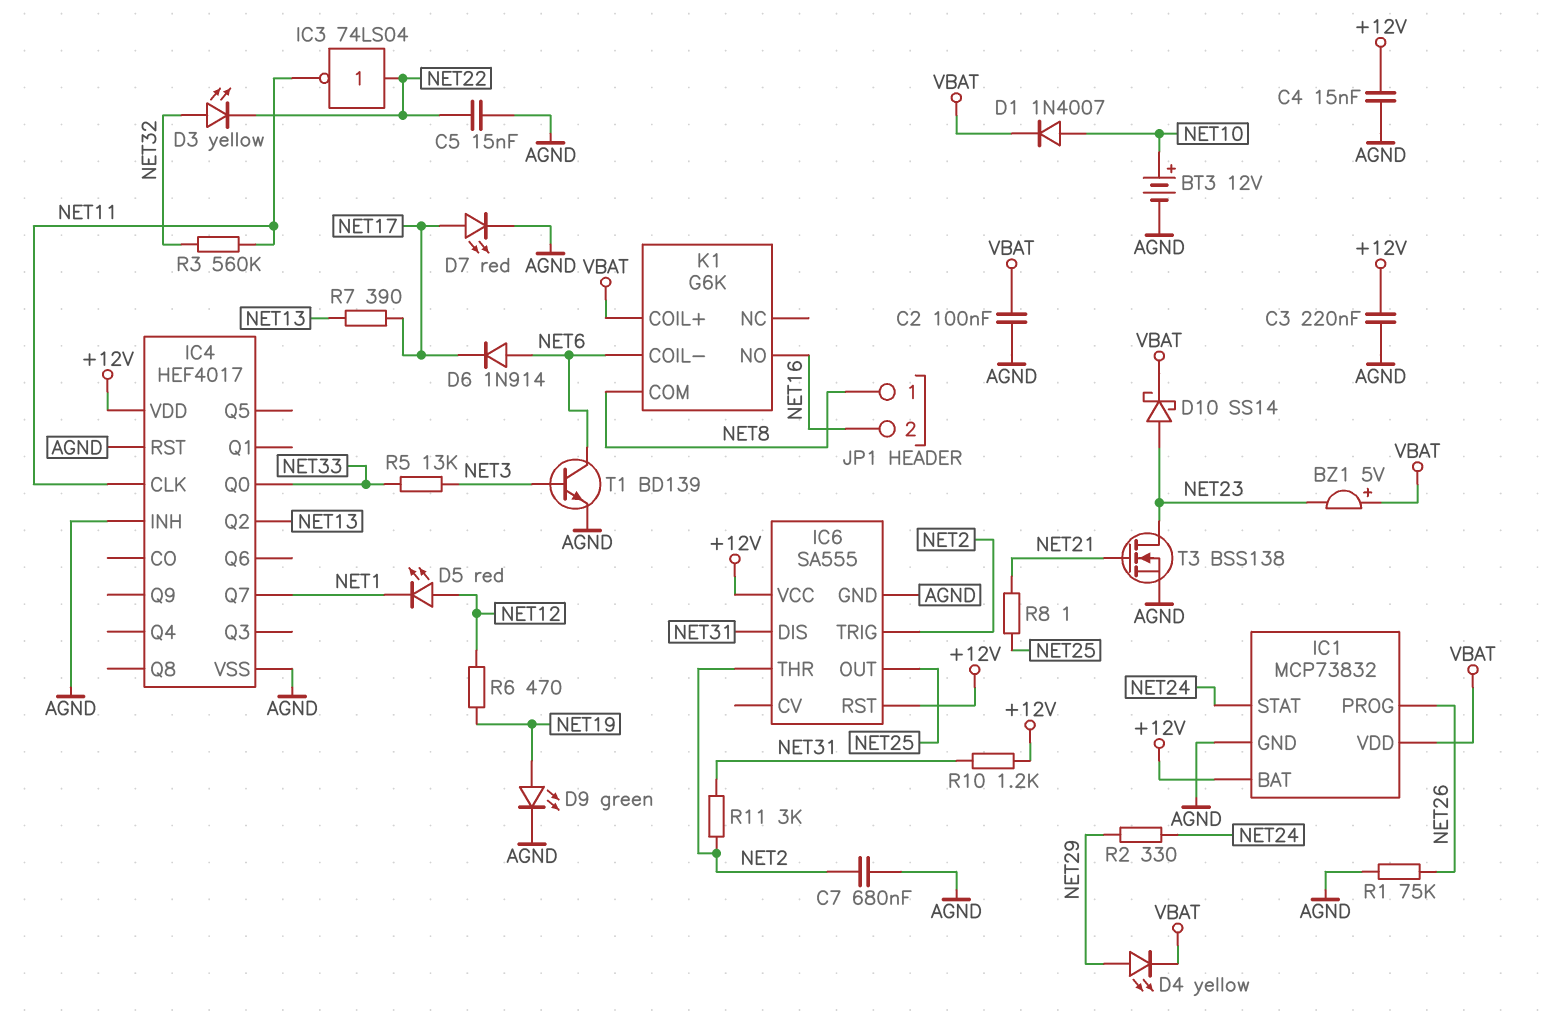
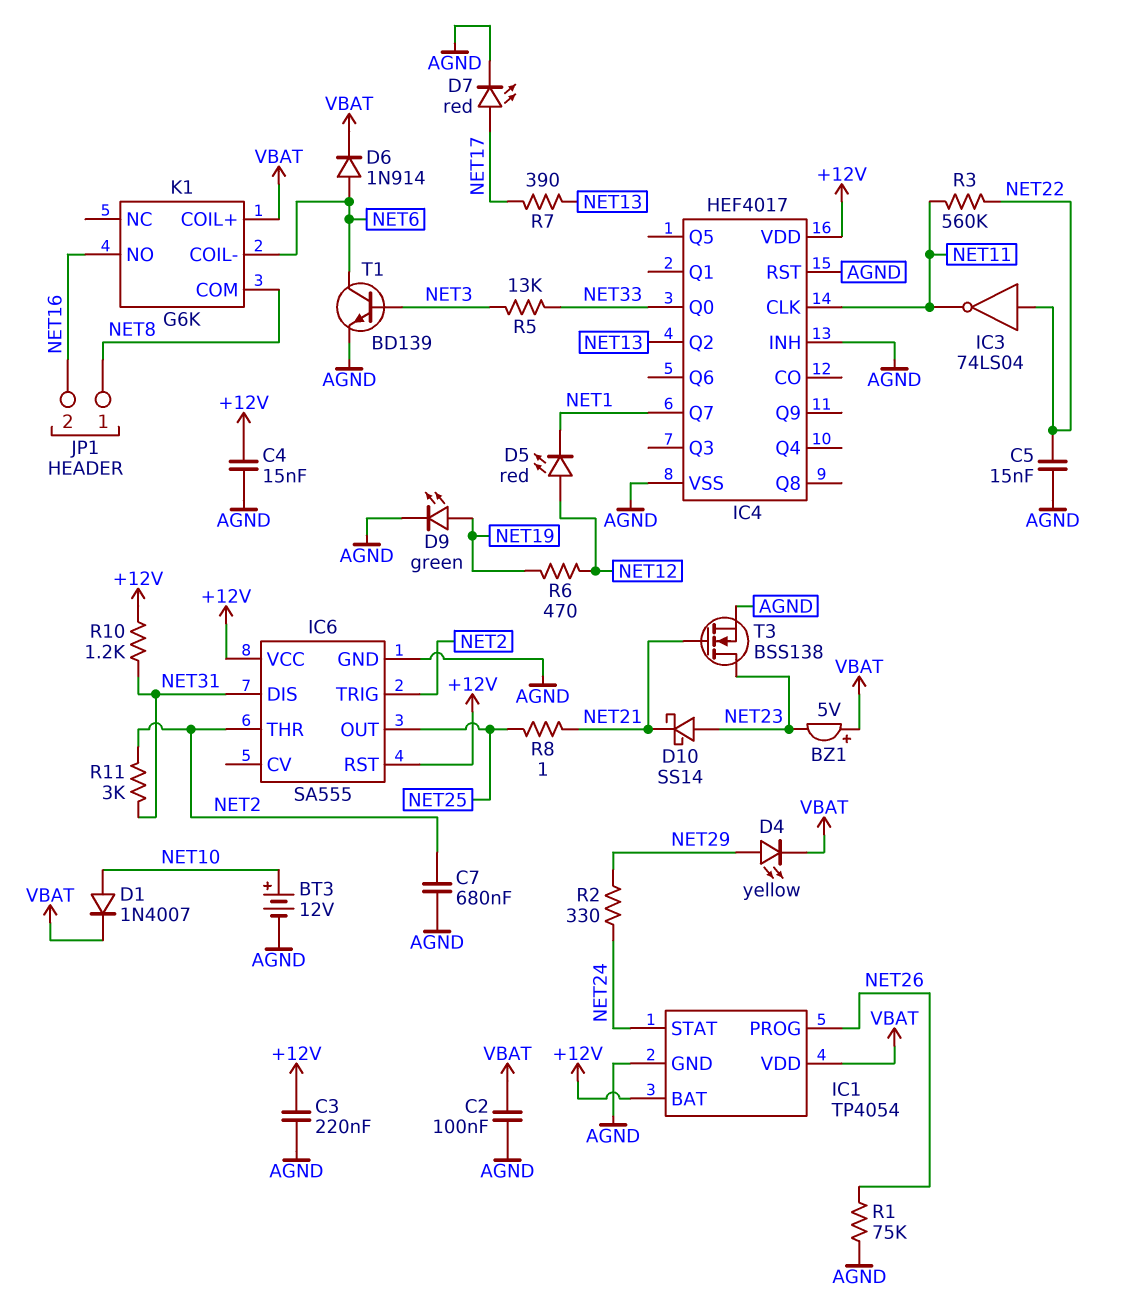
D3: LED yellow (A NET32, K NET22) -> none
D6: diode 1N914 (A NET6, K NET17) -> diode 1N914 (A NET6, K VBAT)
D10: schottky SS14 (A NET23, K VBAT) -> schottky SS14 (A NET23, K NET21)
IC1: MCP73832 -> TP4054
R3: 560k (NET11, NET32) -> 560k (NET11, NET22)

